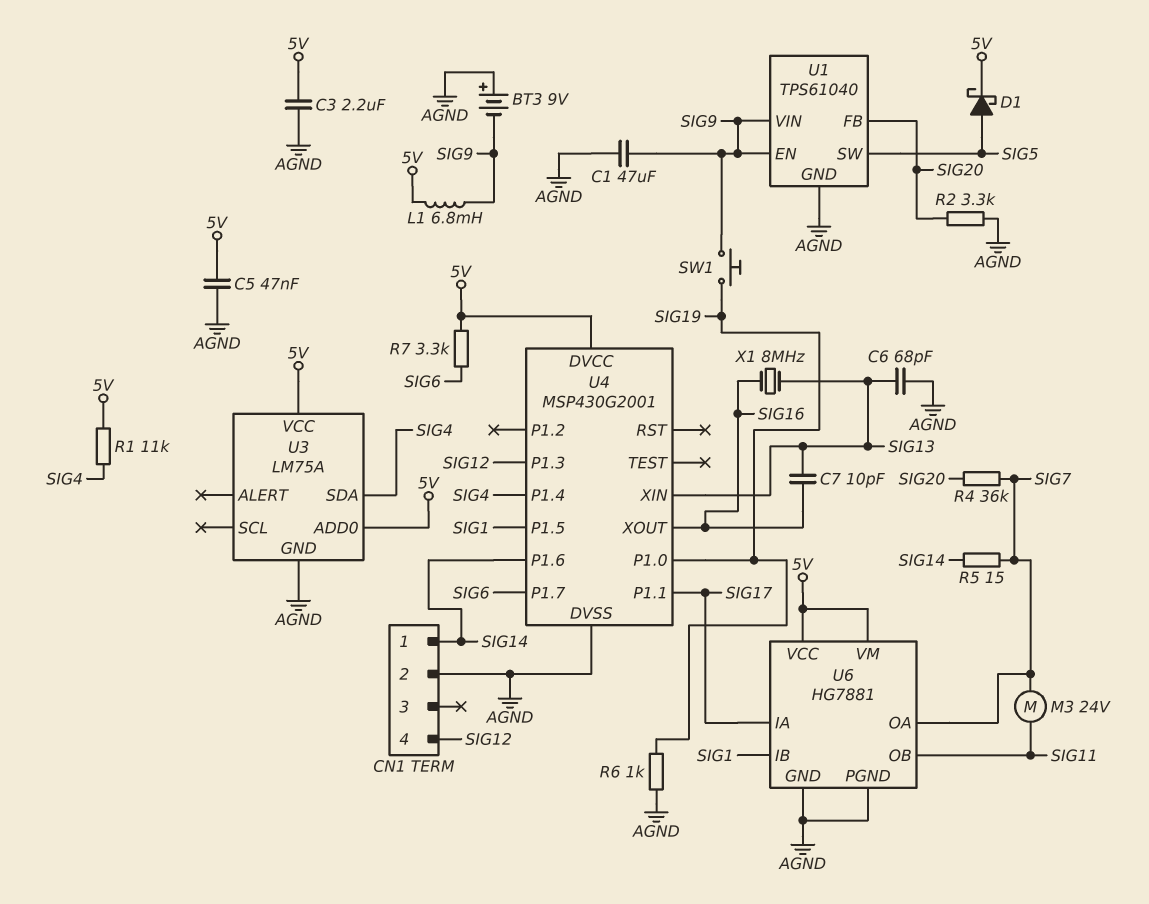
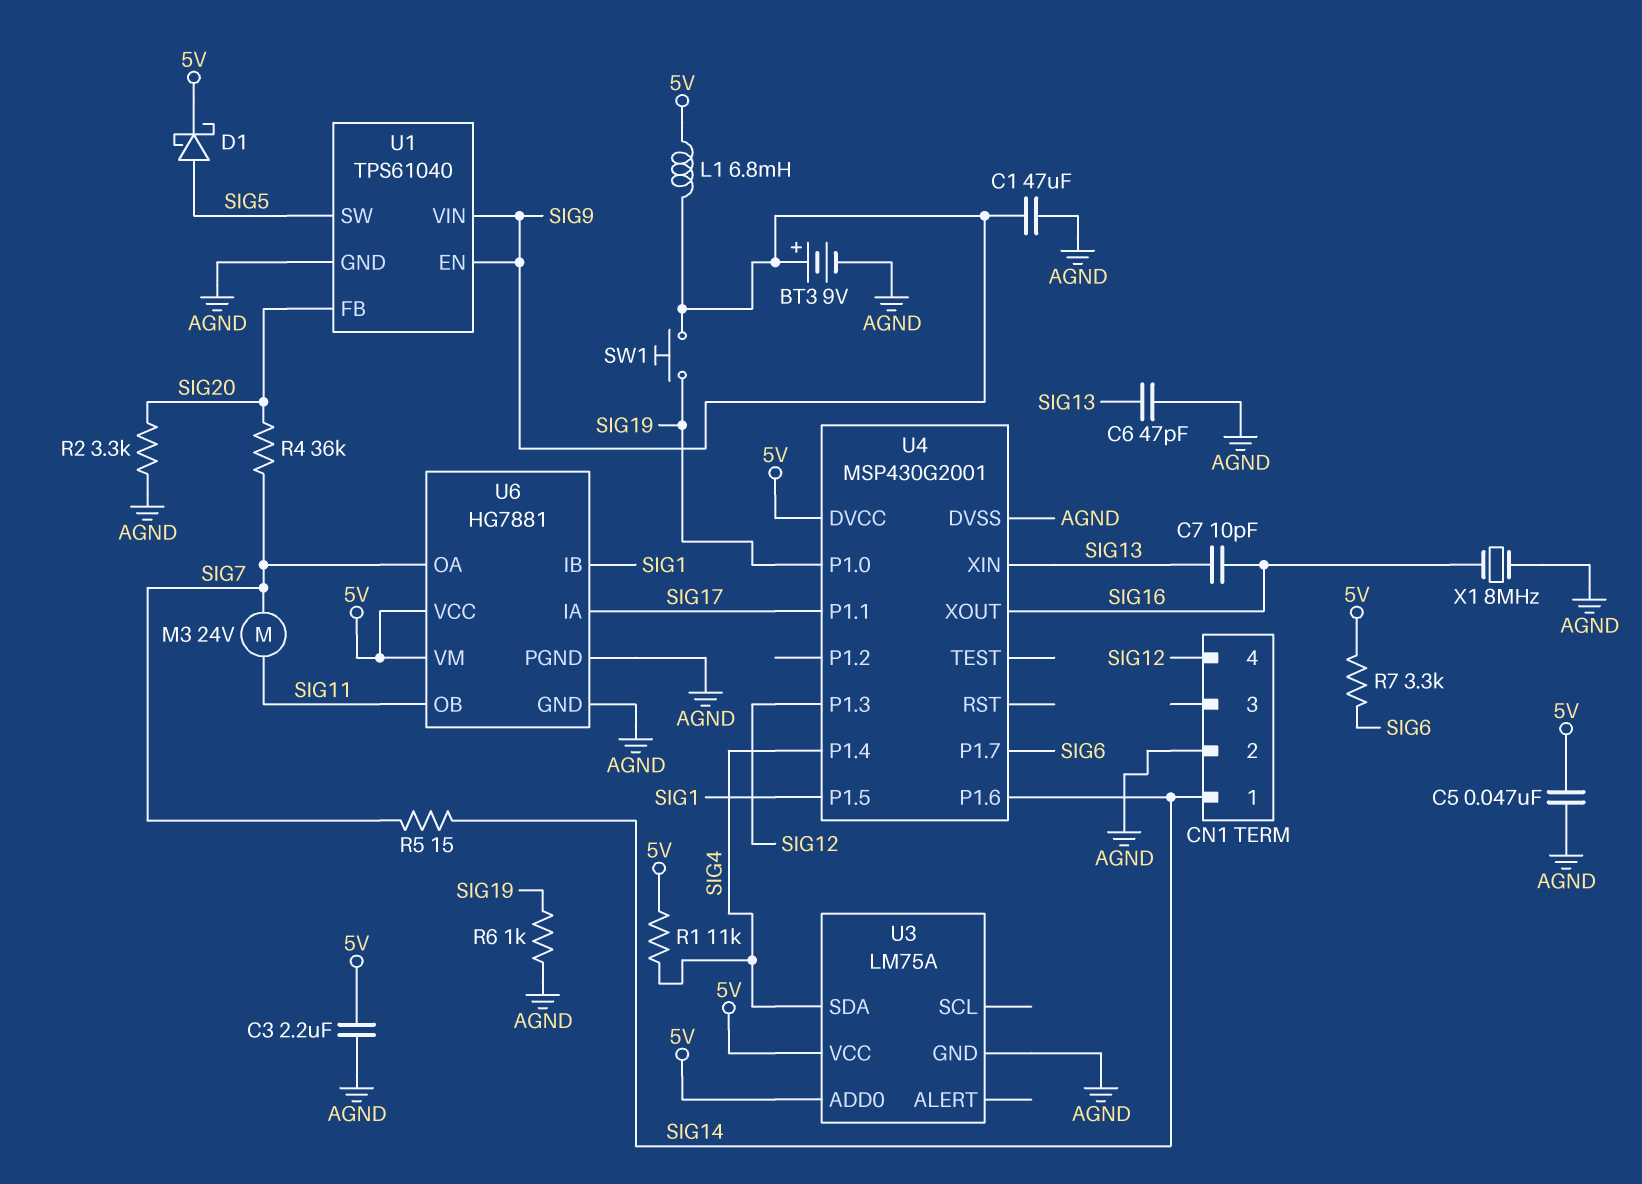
BT3: 9V (plus AGND, minus SIG9) -> 9V (plus SIG9, minus AGND)
C6: 68pF (AGND, SIG13) -> 47pF (AGND, SIG13)
X1: 8MHz (SIG13, SIG16) -> 8MHz (AGND, SIG16)

